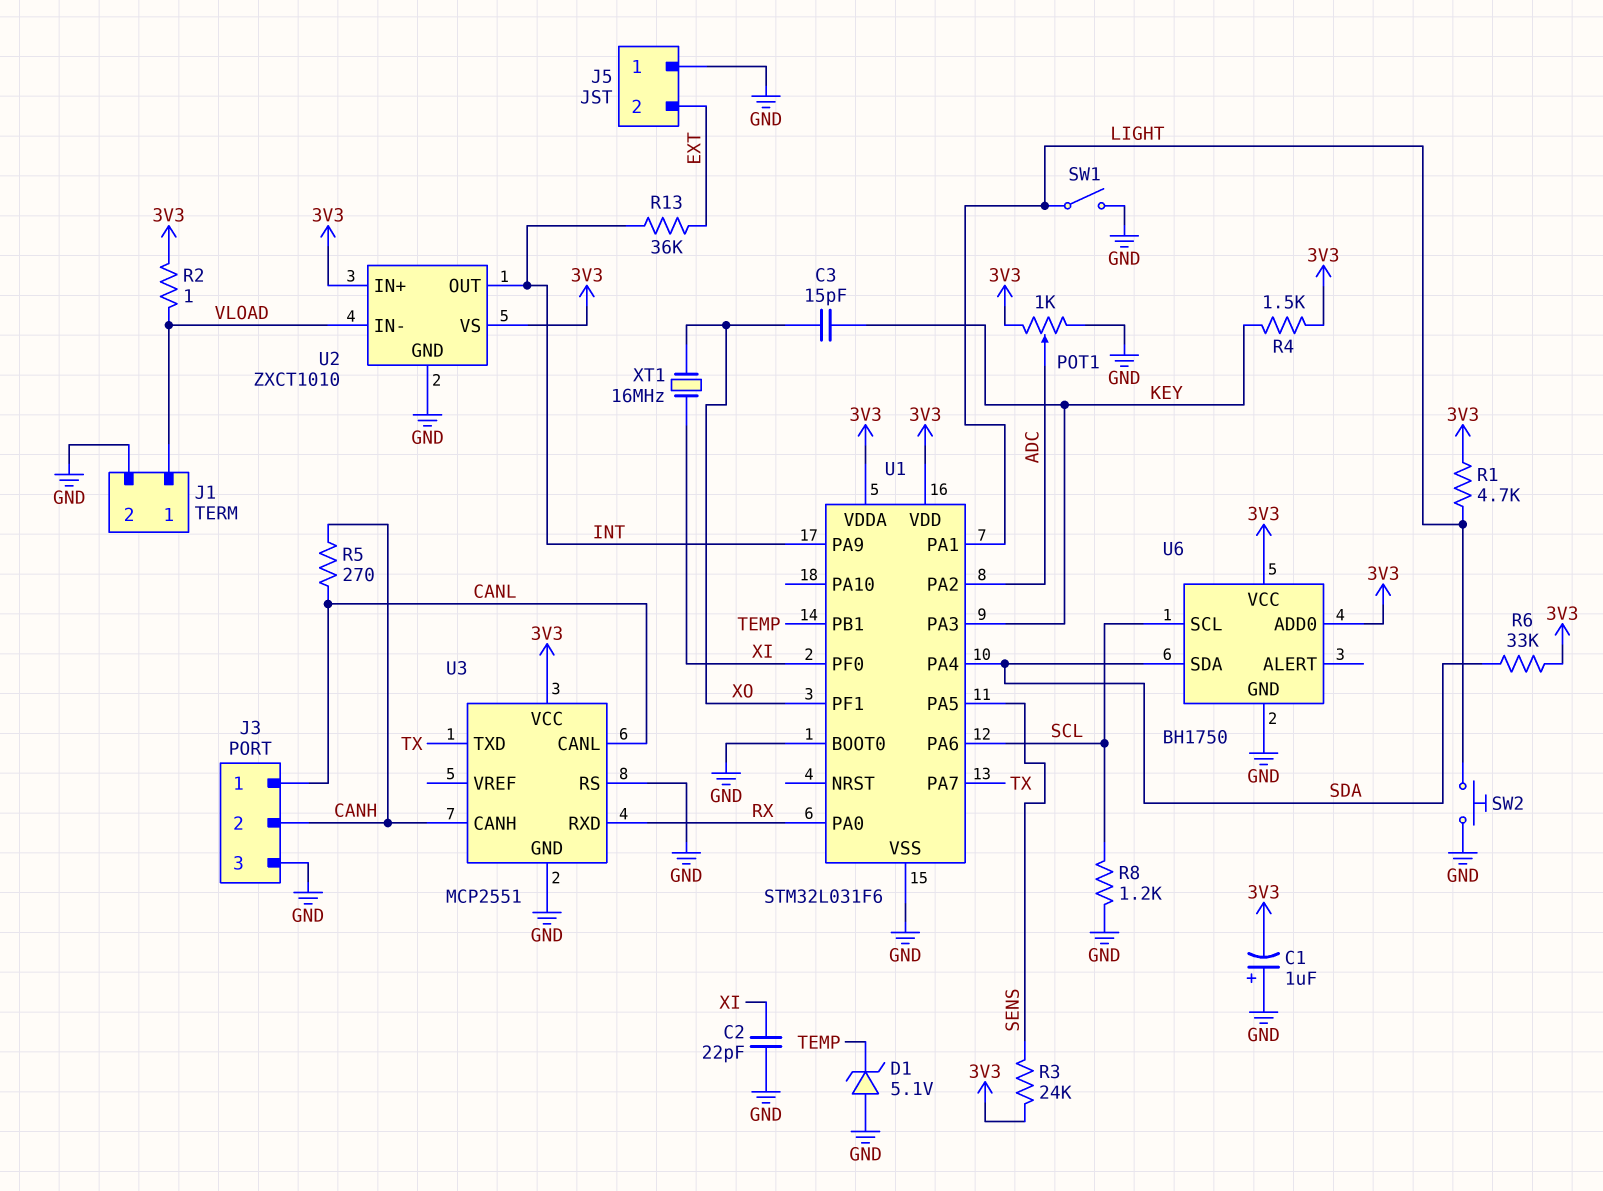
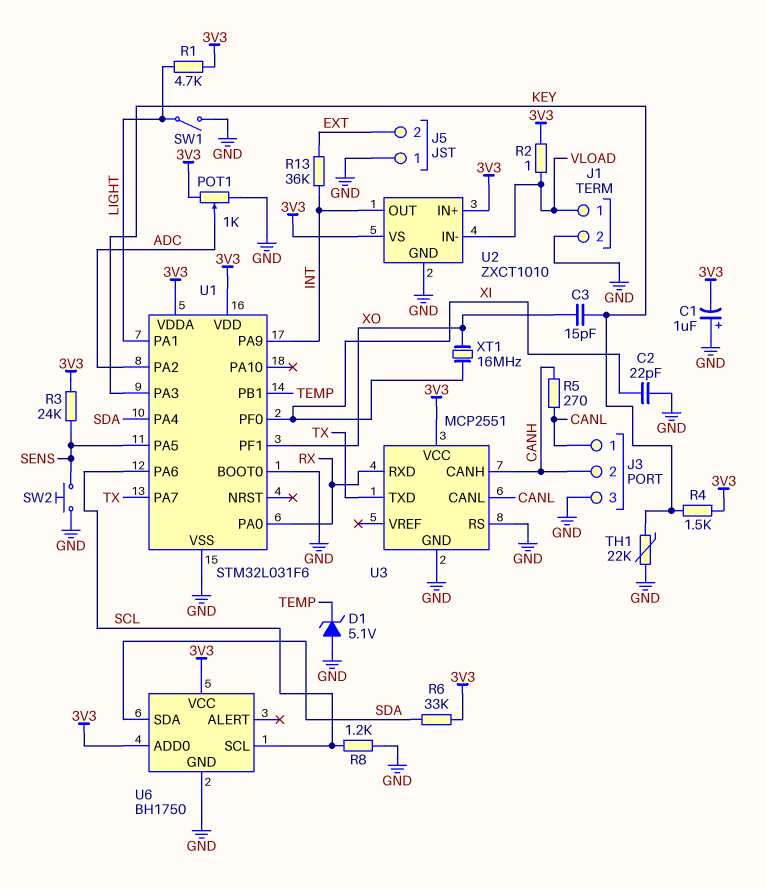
SW2: button (GND, LIGHT) -> button (GND, SENS)
TH1: none -> 22k (GND, KEY)

